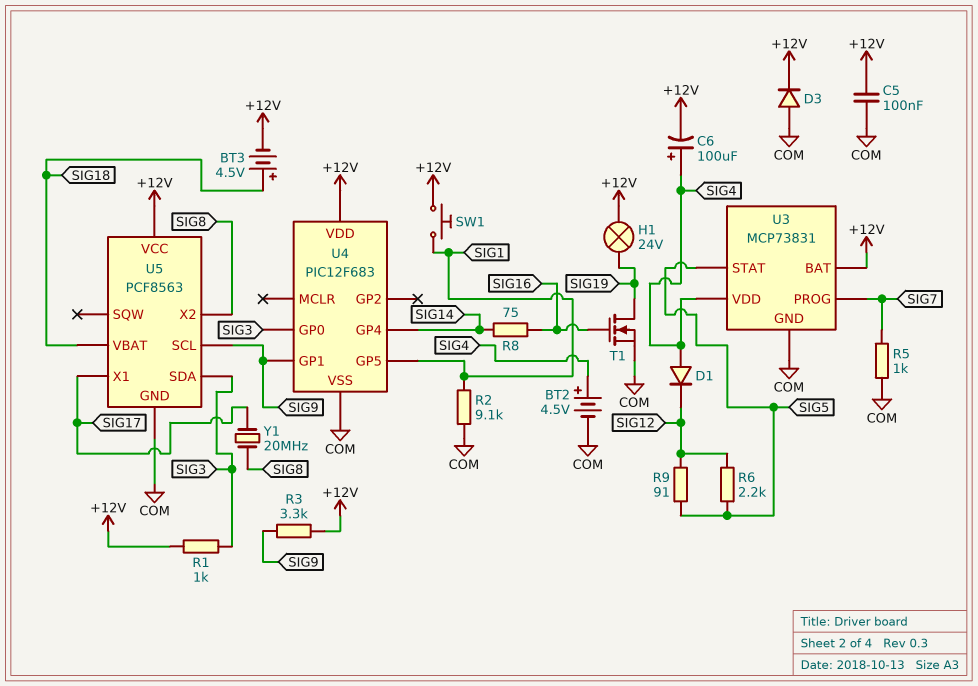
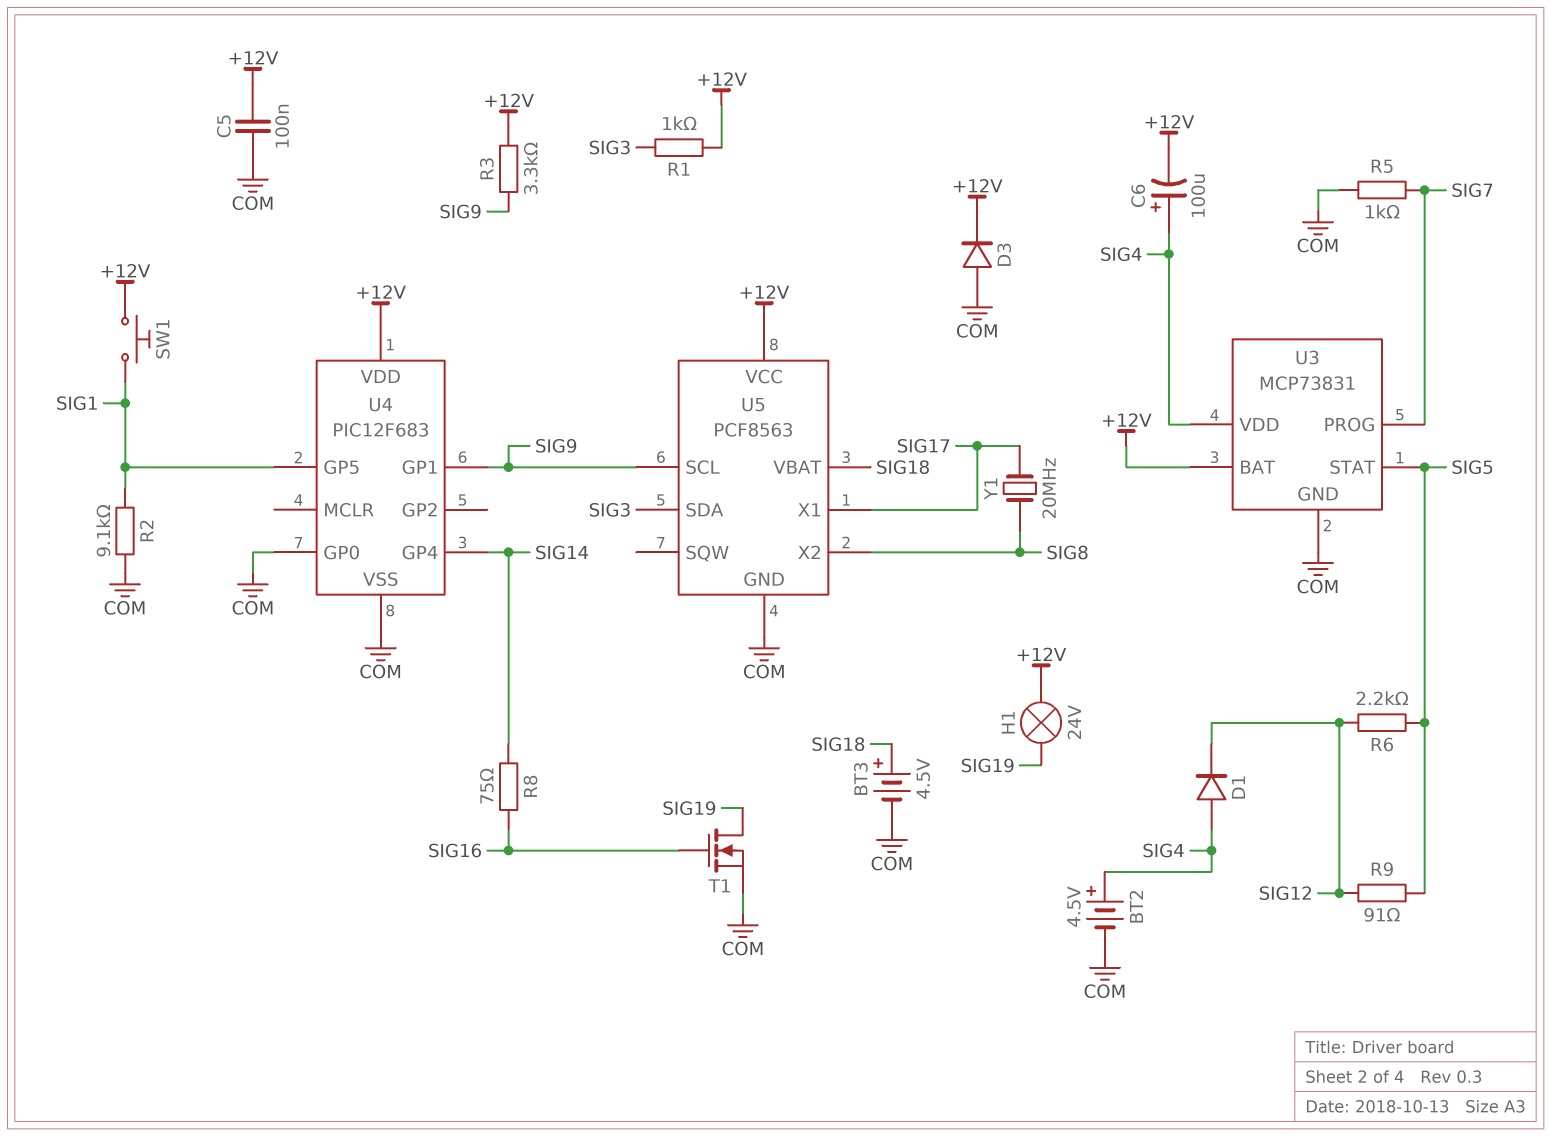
BT3: 4.5V (plus SIG18, minus +12V) -> 4.5V (plus SIG18, minus COM)
U4 pin GP0: SIG3 -> COM

